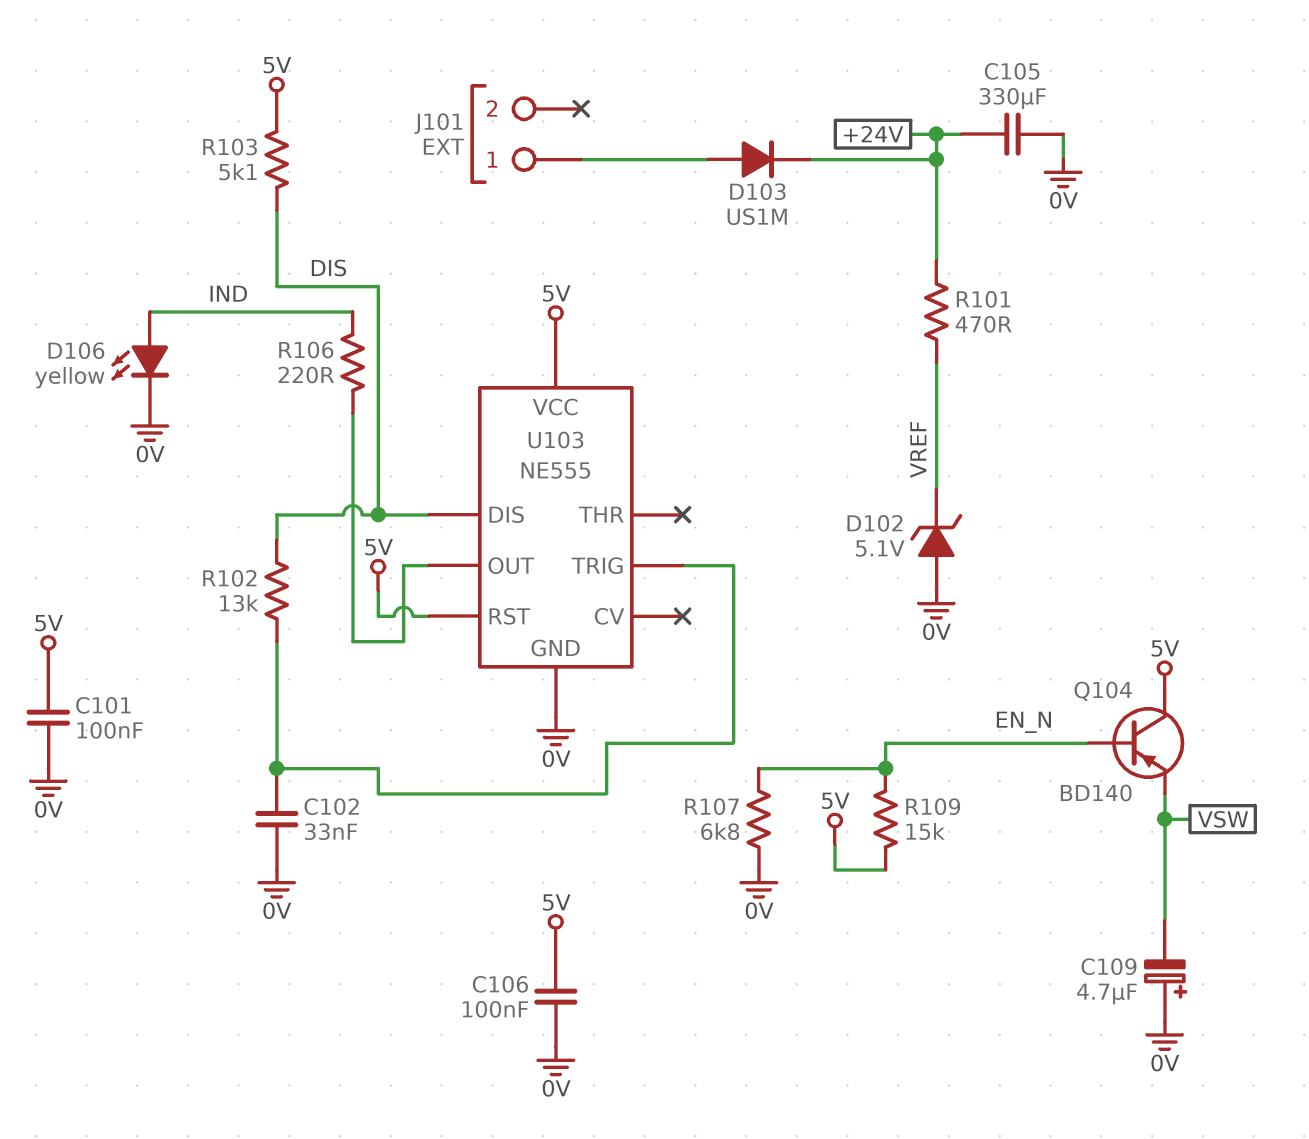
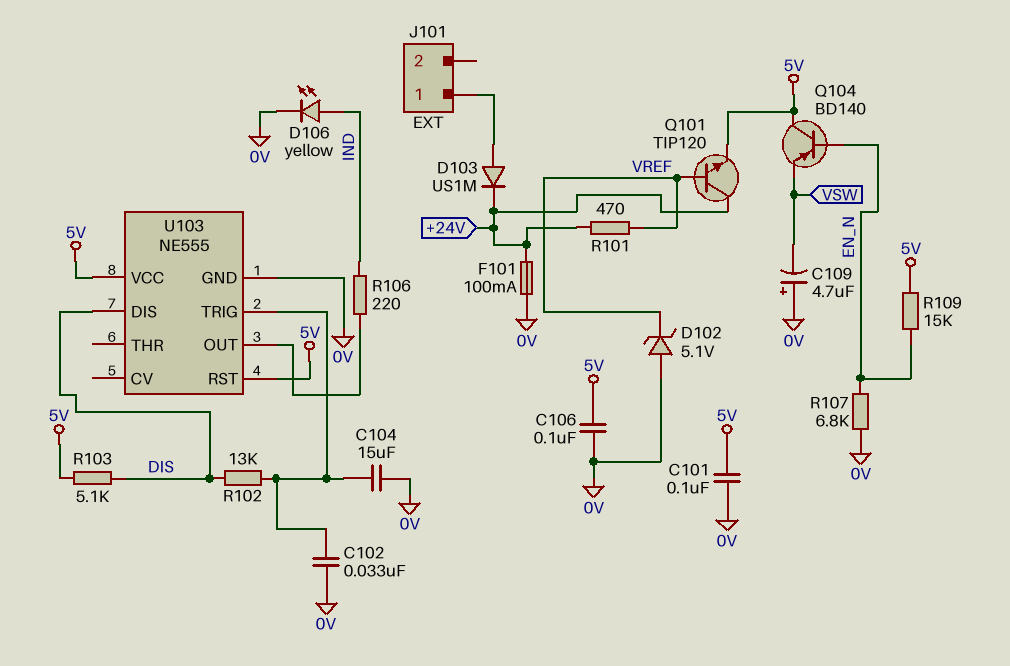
C104: none -> 15uF (0V, U103/TRIG)
C105: 330uF (+24V, 0V) -> none
F101: none -> 100mA (+24V, 0V)
Q101: none -> NPN TIP120 (B VREF, C +24V, E 5V)

